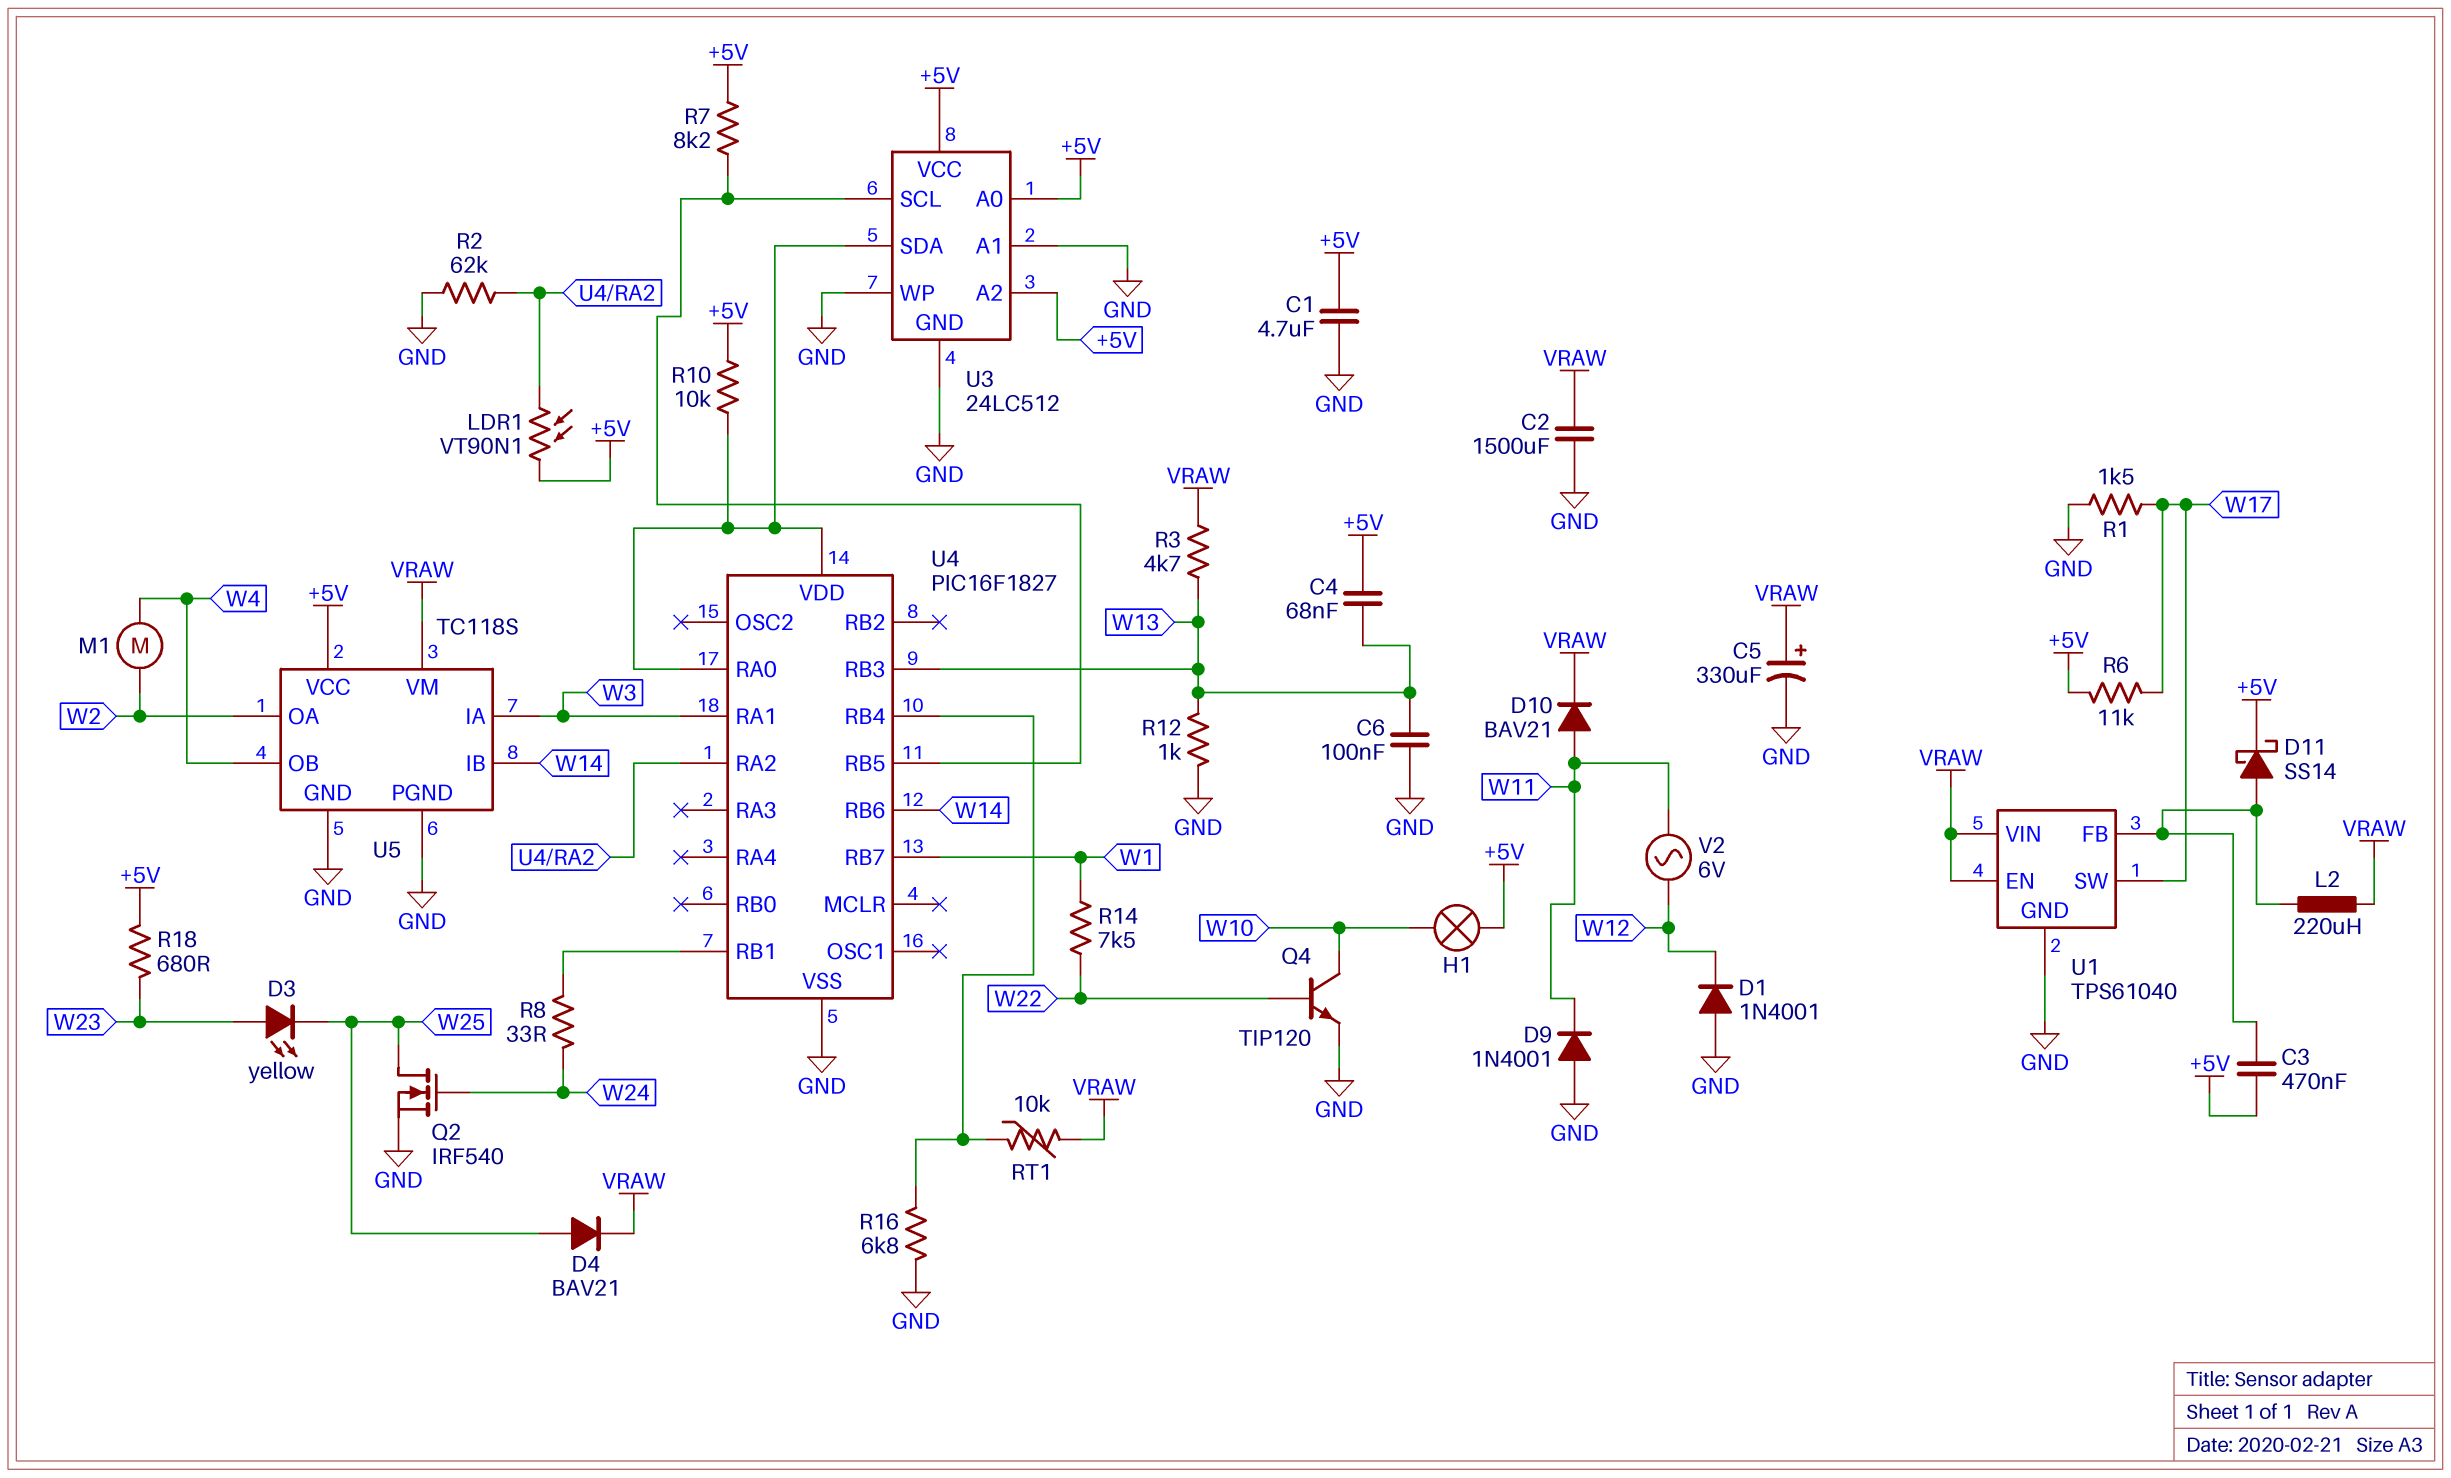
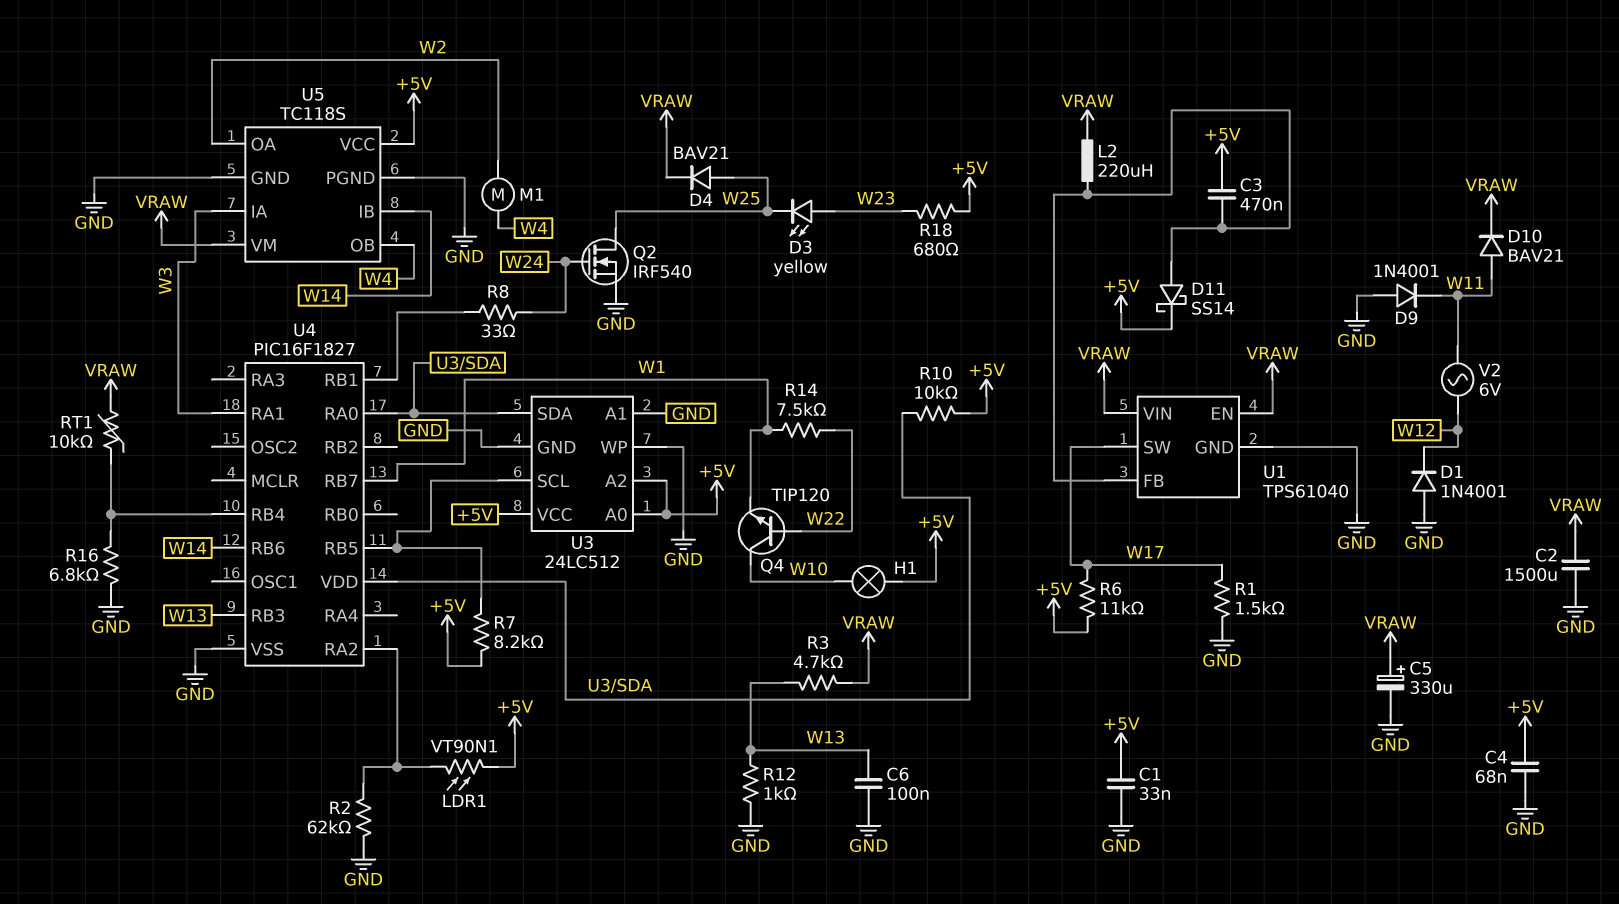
C1: 4.7uF (+5V, GND) -> 33nF (+5V, GND)
C4: 68nF (+5V, W13) -> 68nF (+5V, GND)
Q4: NPN TIP120 (B W22, C W10, E GND) -> NPN TIP120 (B W22, C W10, E W1)

